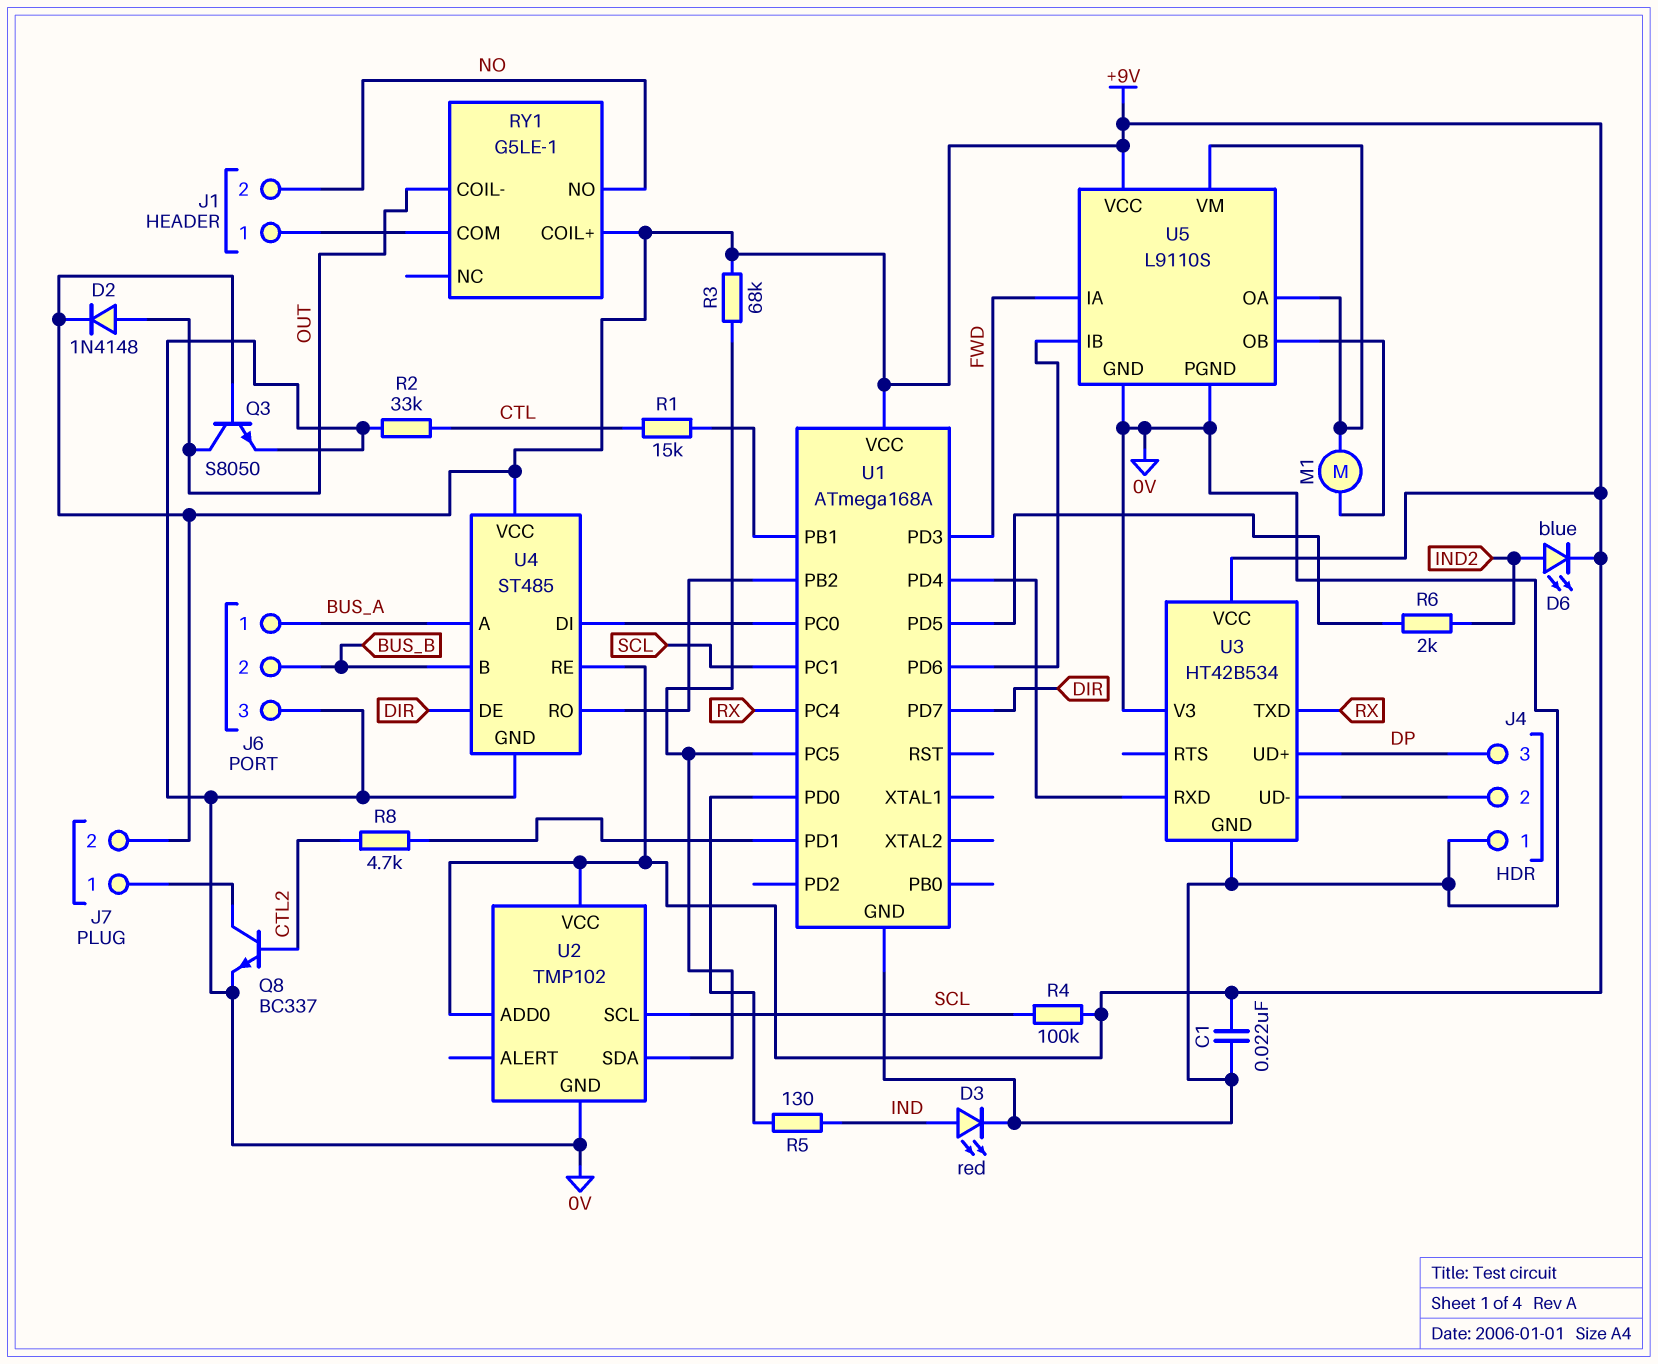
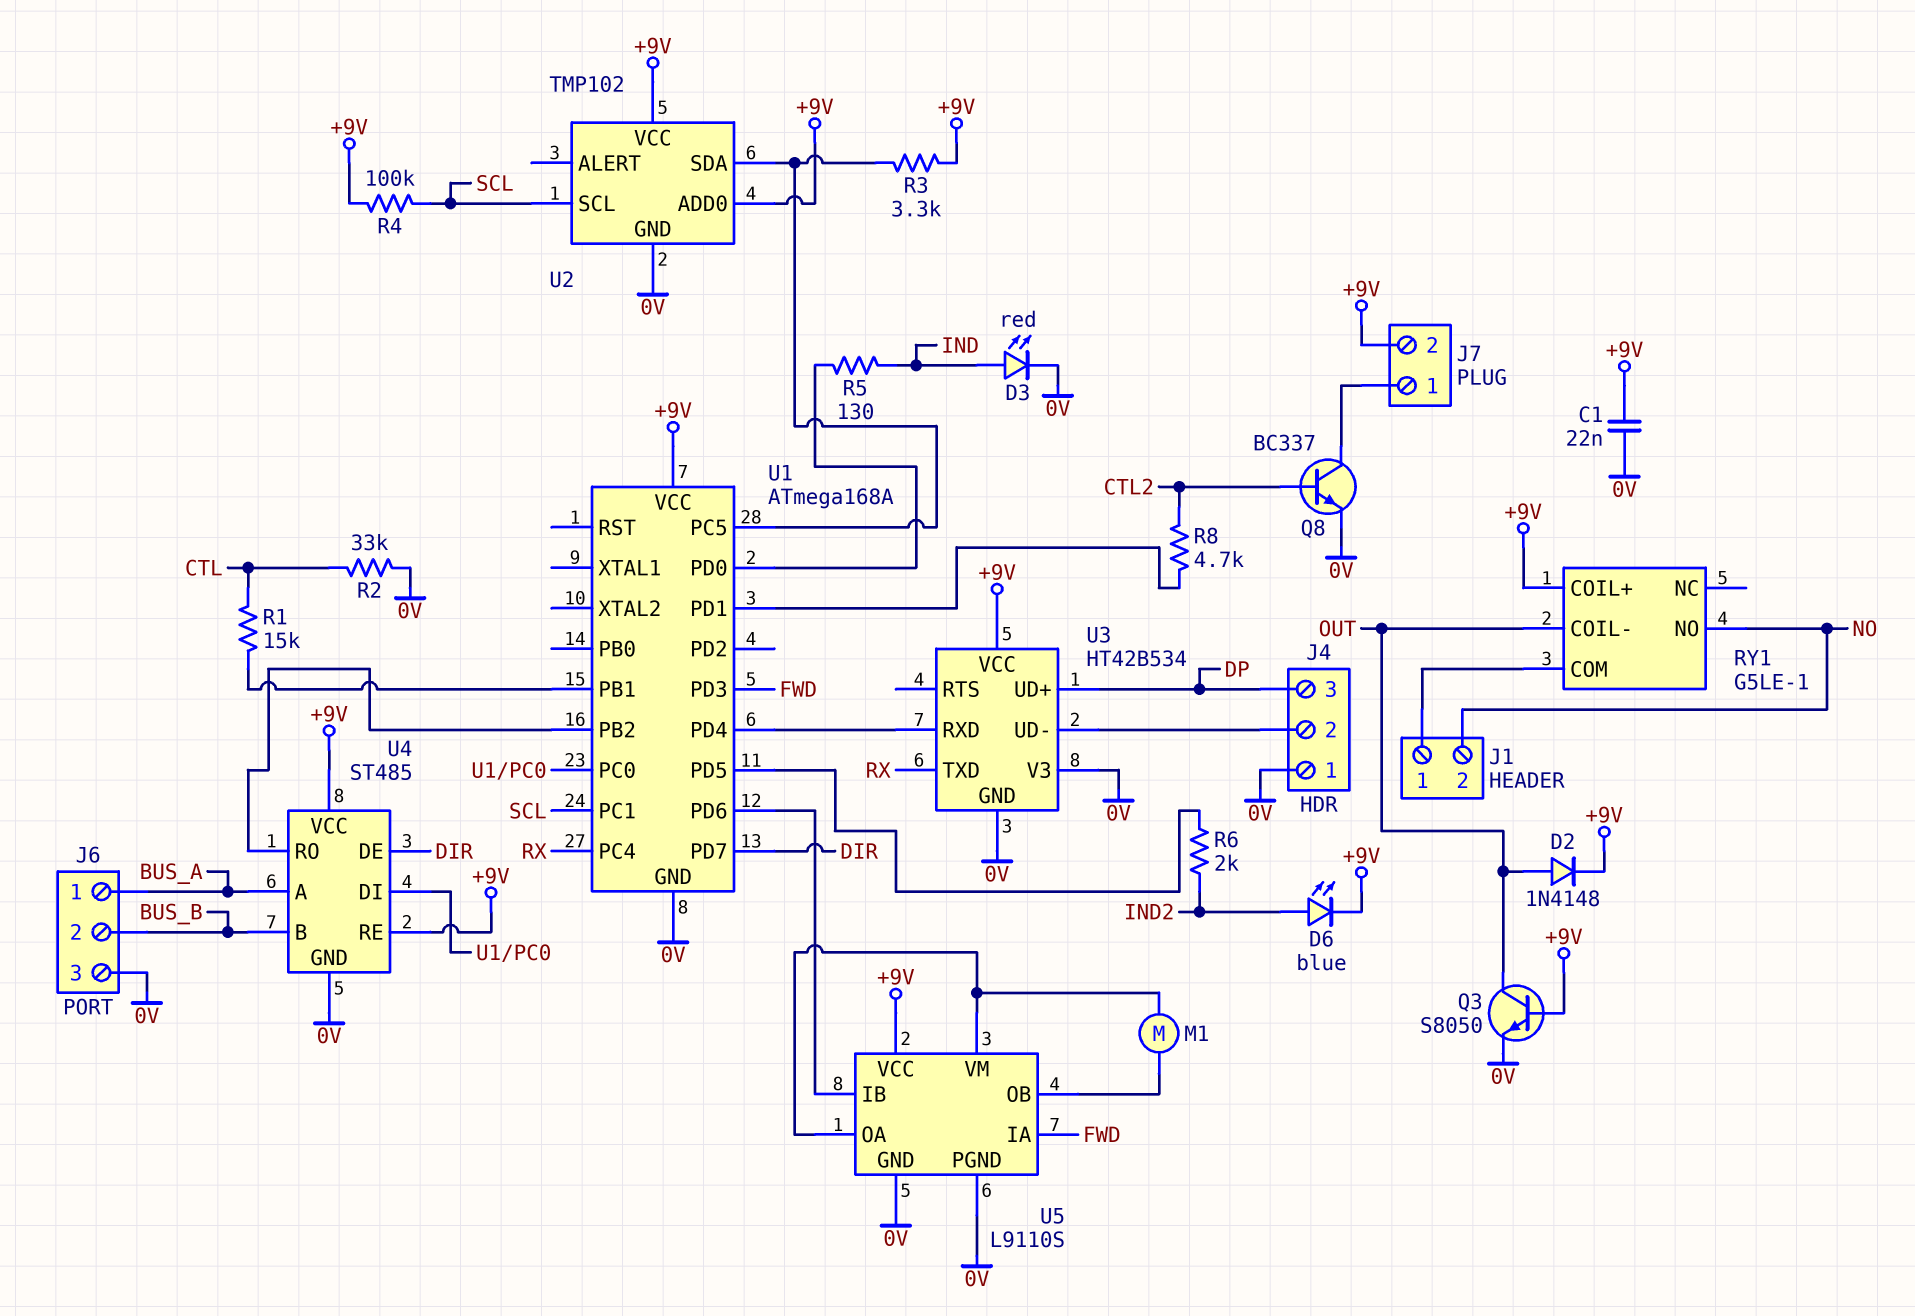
R3: 68k (+9V, U1/PC5) -> 3.3k (+9V, U1/PC5)

